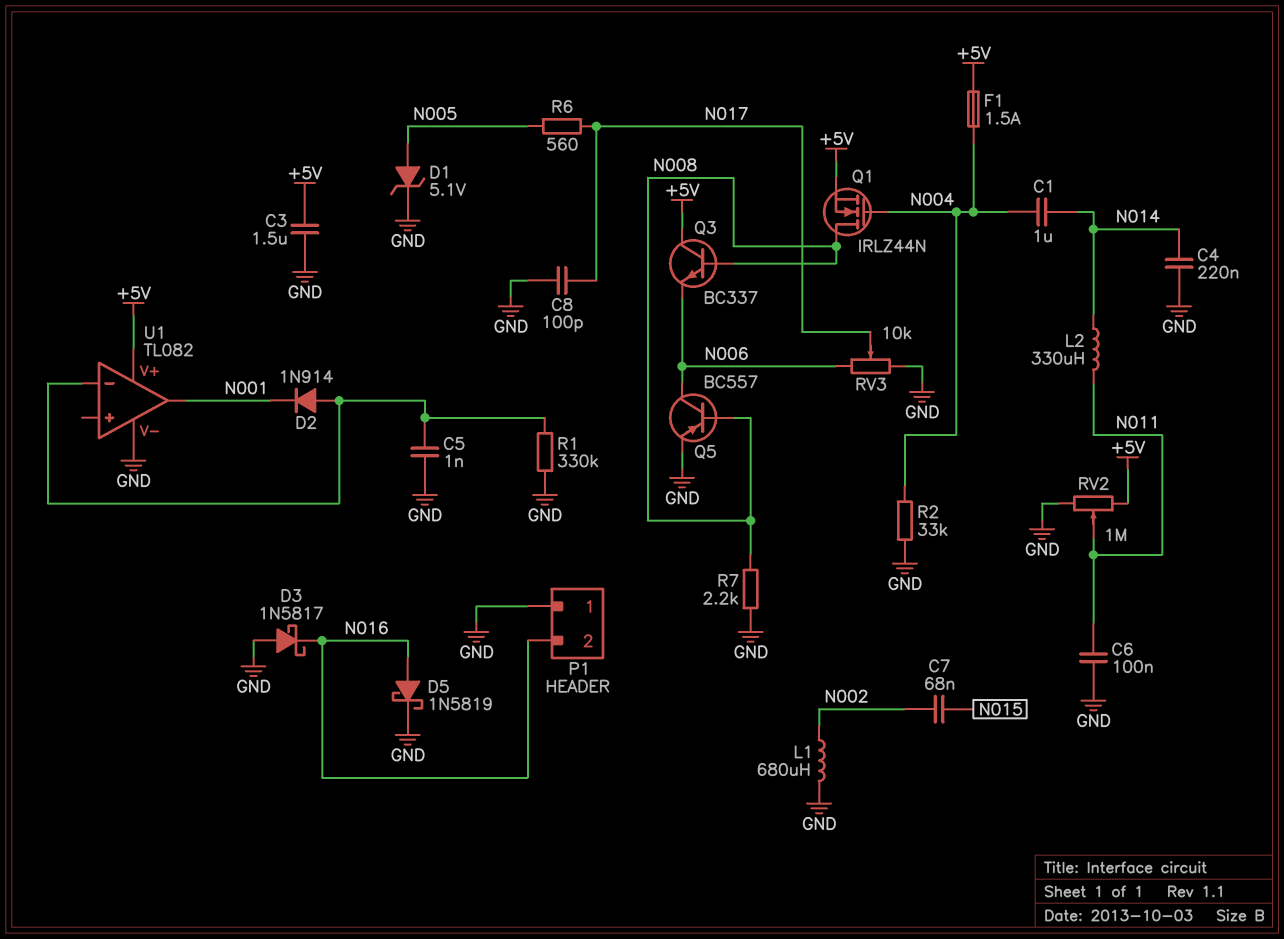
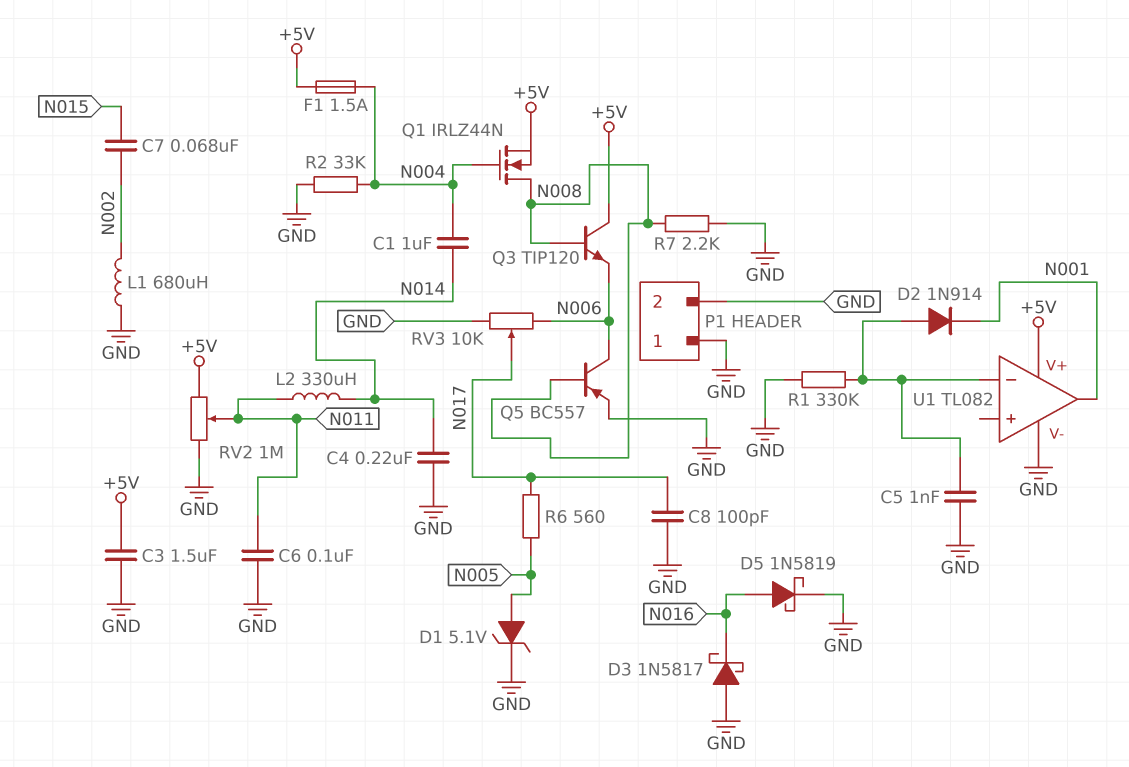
P1 pin 2: N016 -> GND
Q3: NPN BC337 (B N008, C +5V, E N006) -> NPN TIP120 (B N008, C +5V, E N006)

